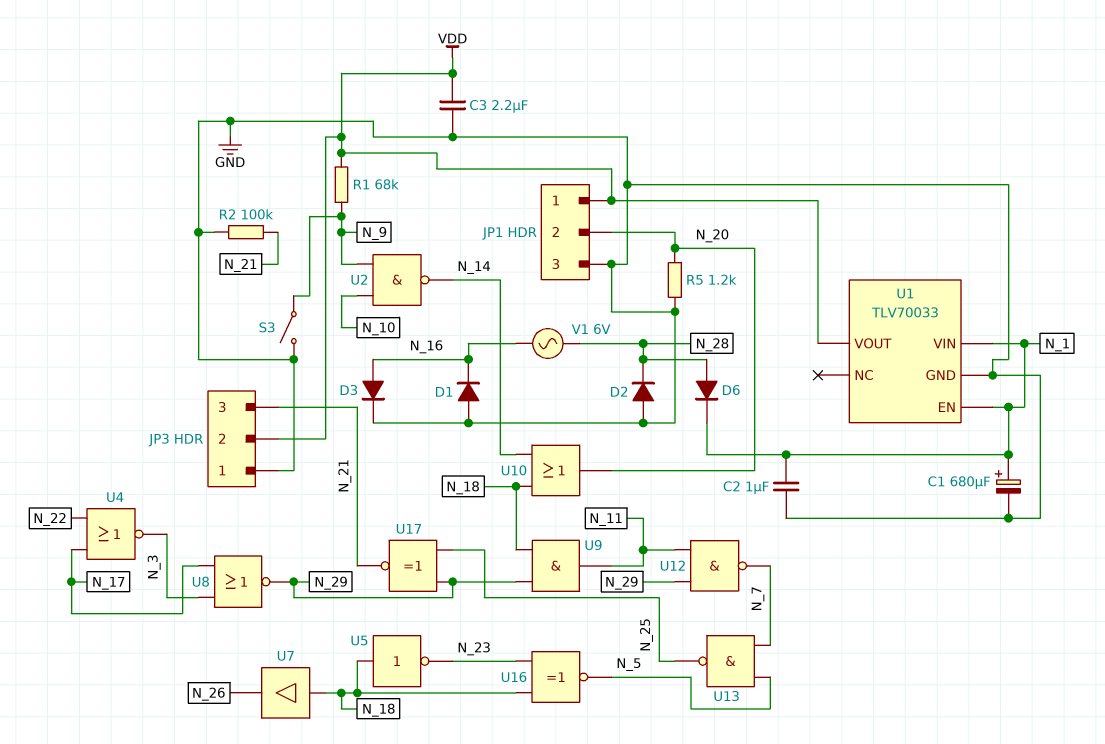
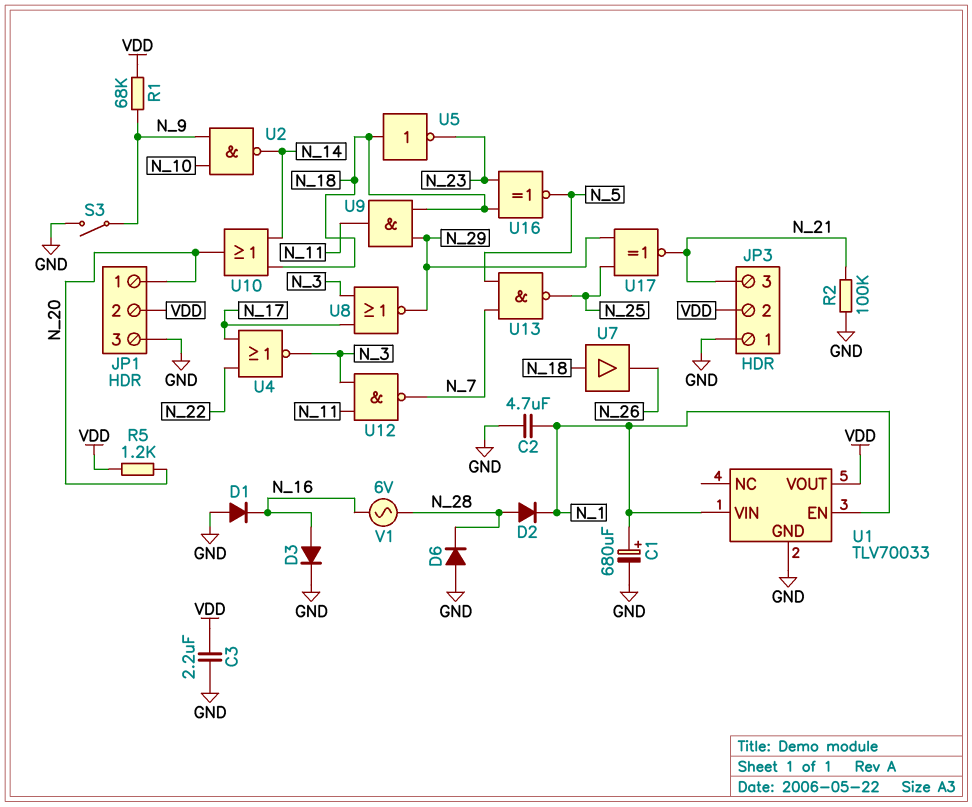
C2: 1uF (GND, N_1) -> 4.7uF (GND, N_1)
D2: diode (A GND, K N_28) -> diode (A N_28, K N_1)
D6: diode (A N_28, K N_1) -> diode (A GND, K N_28)
JP1 pin 1: VDD -> N_20
JP1 pin 2: N_20 -> VDD
R5: 1.2k (GND, N_20) -> 1.2k (N_20, VDD)
U12: NAND (in N_11, in N_29, out N_7) -> NAND (in N_3, in N_11, out N_7)

